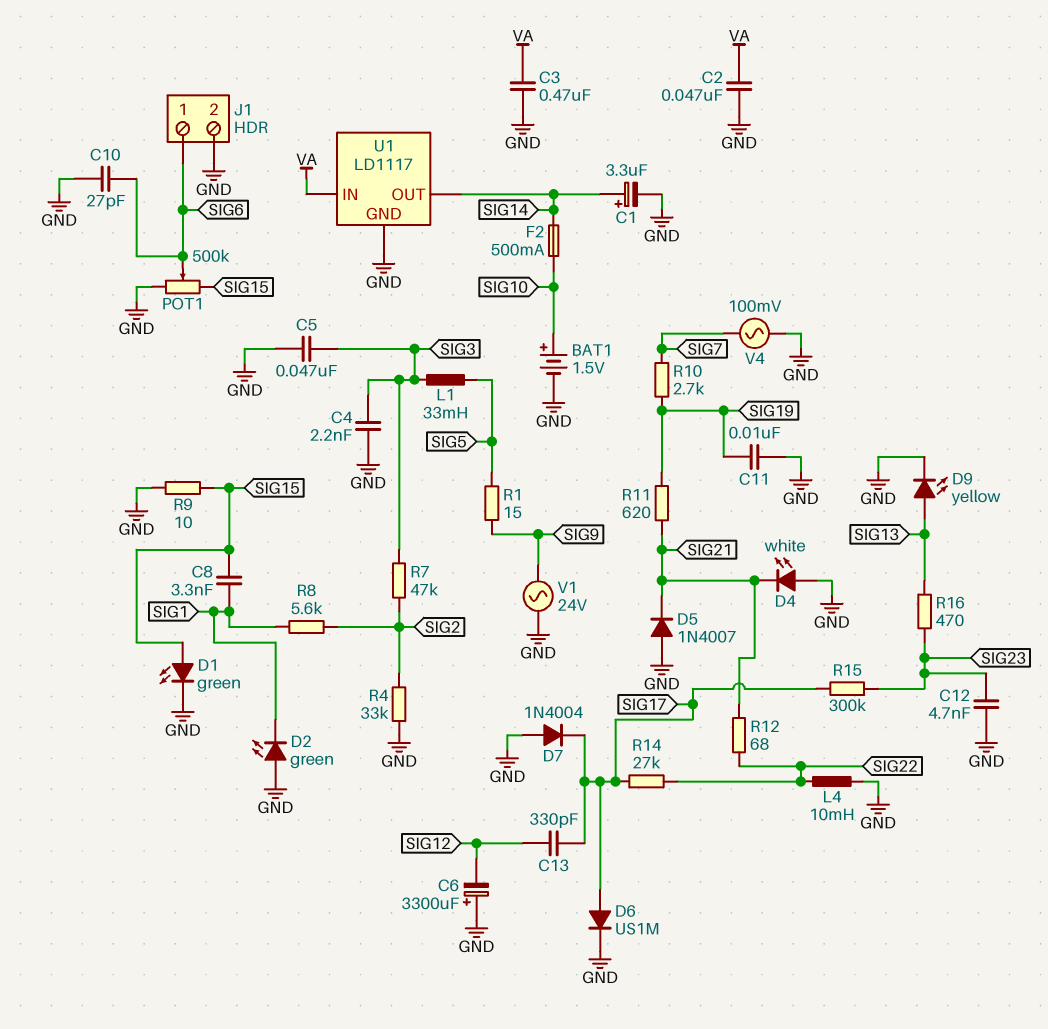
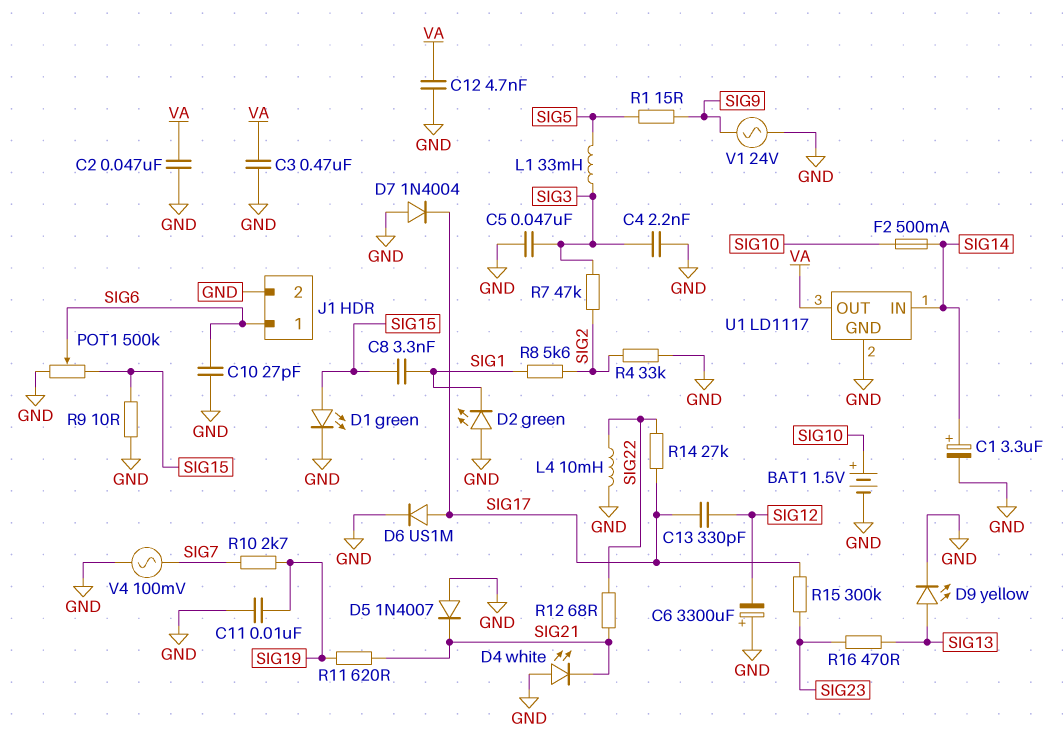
C12: 4.7nF (GND, SIG23) -> 4.7nF (GND, VA)
U1 pin IN: VA -> SIG14
U1 pin OUT: SIG14 -> VA

